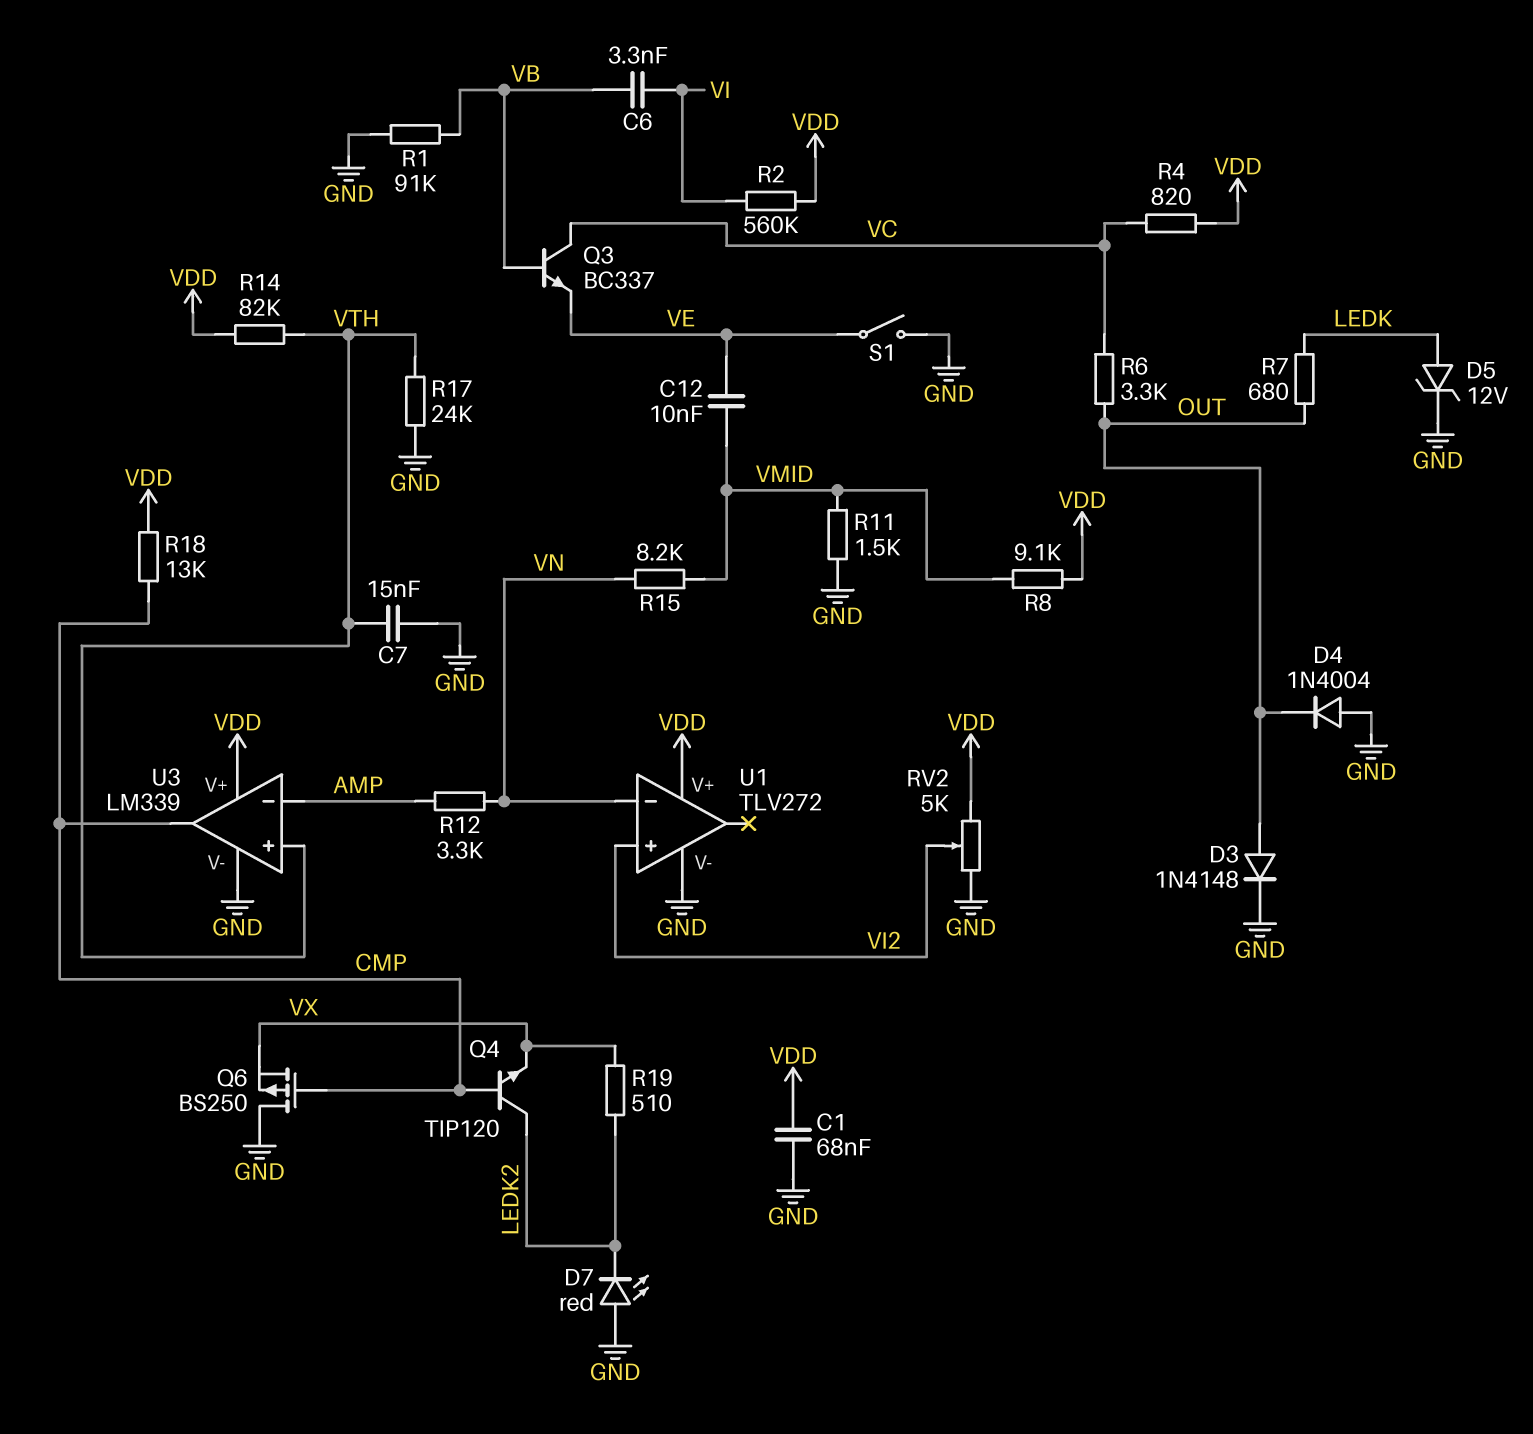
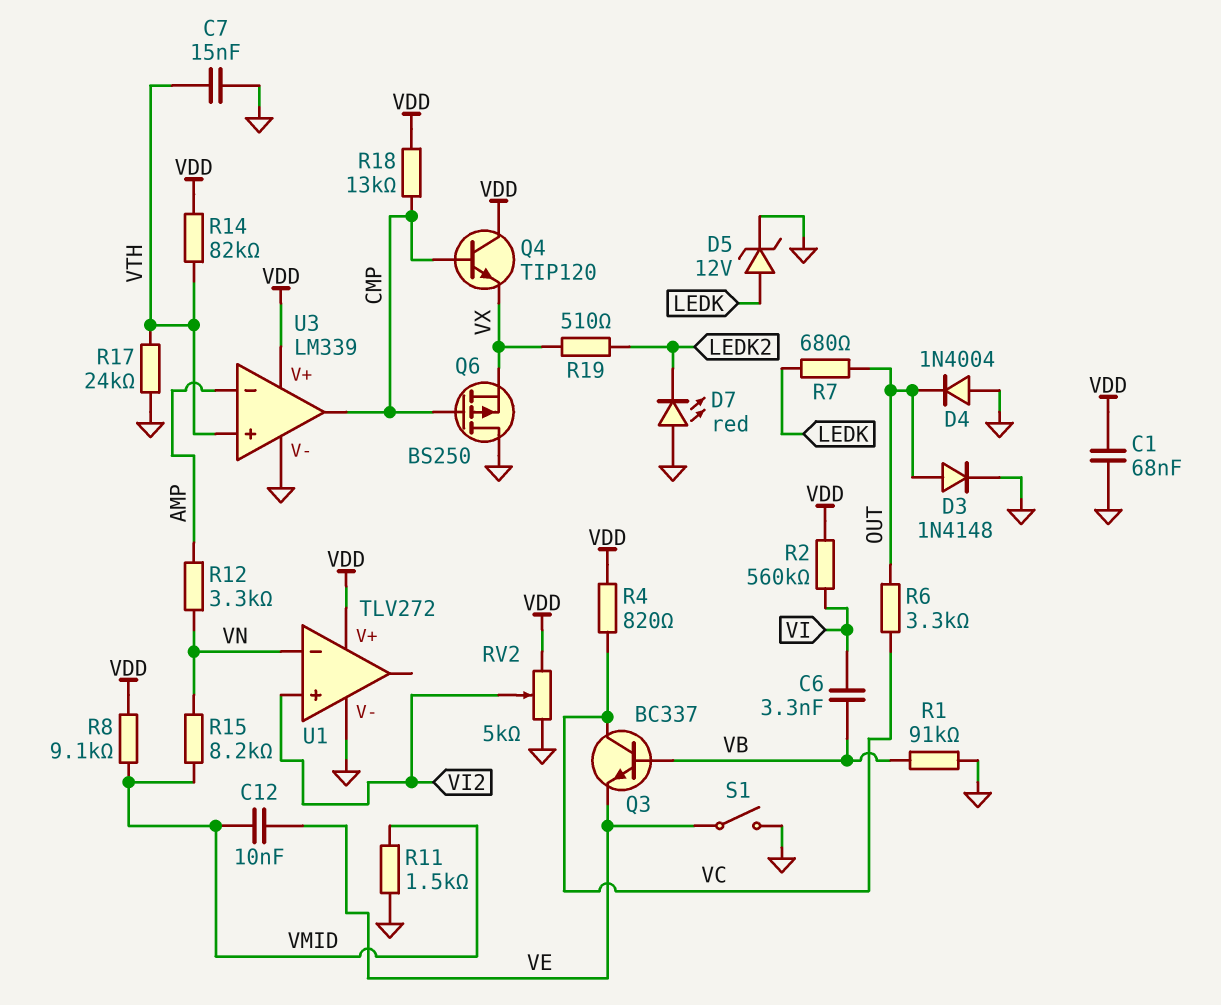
Q4: NPN TIP120 (B CMP, C LEDK2, E VX) -> NPN TIP120 (B CMP, C VDD, E VX)

